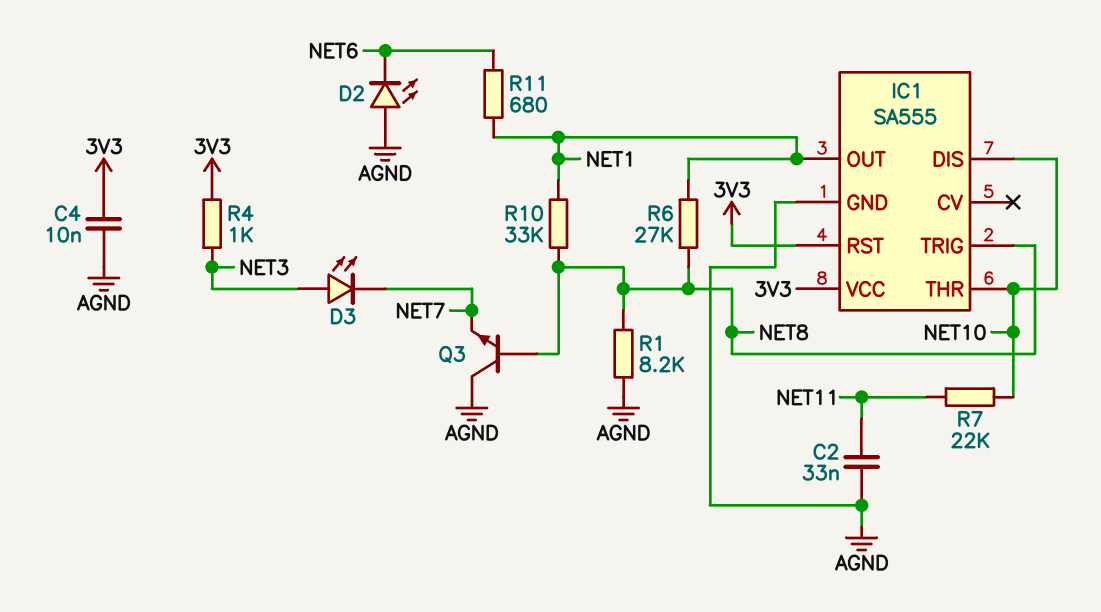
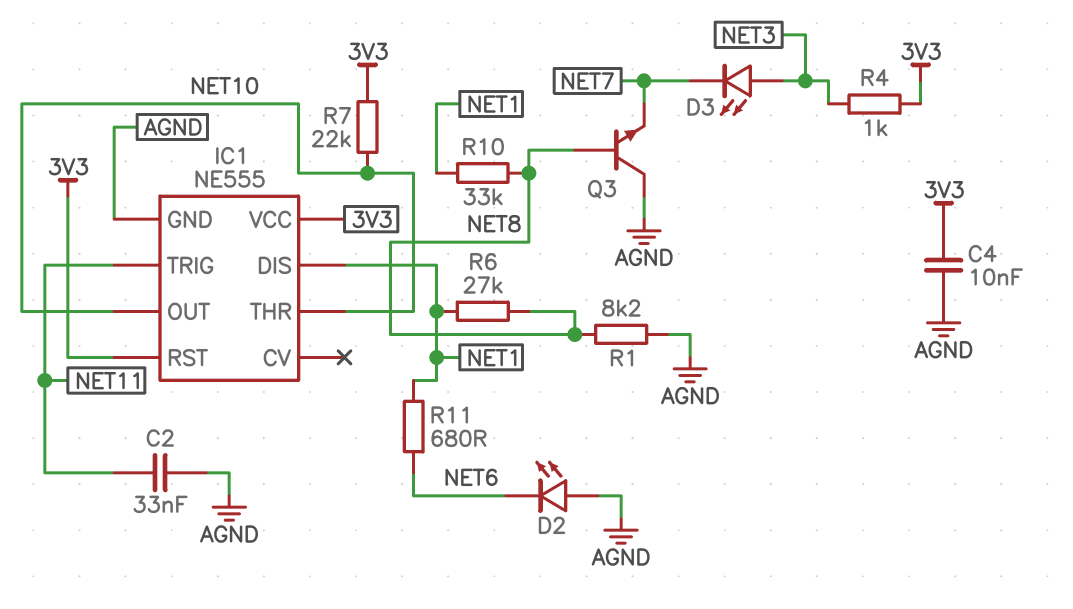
IC1: SA555 -> NE555
IC1 pin DIS: NET10 -> NET1
IC1 pin OUT: NET1 -> NET10
IC1 pin TRIG: NET8 -> NET11
R7: 22k (NET10, NET11) -> 22k (3V3, NET10)

